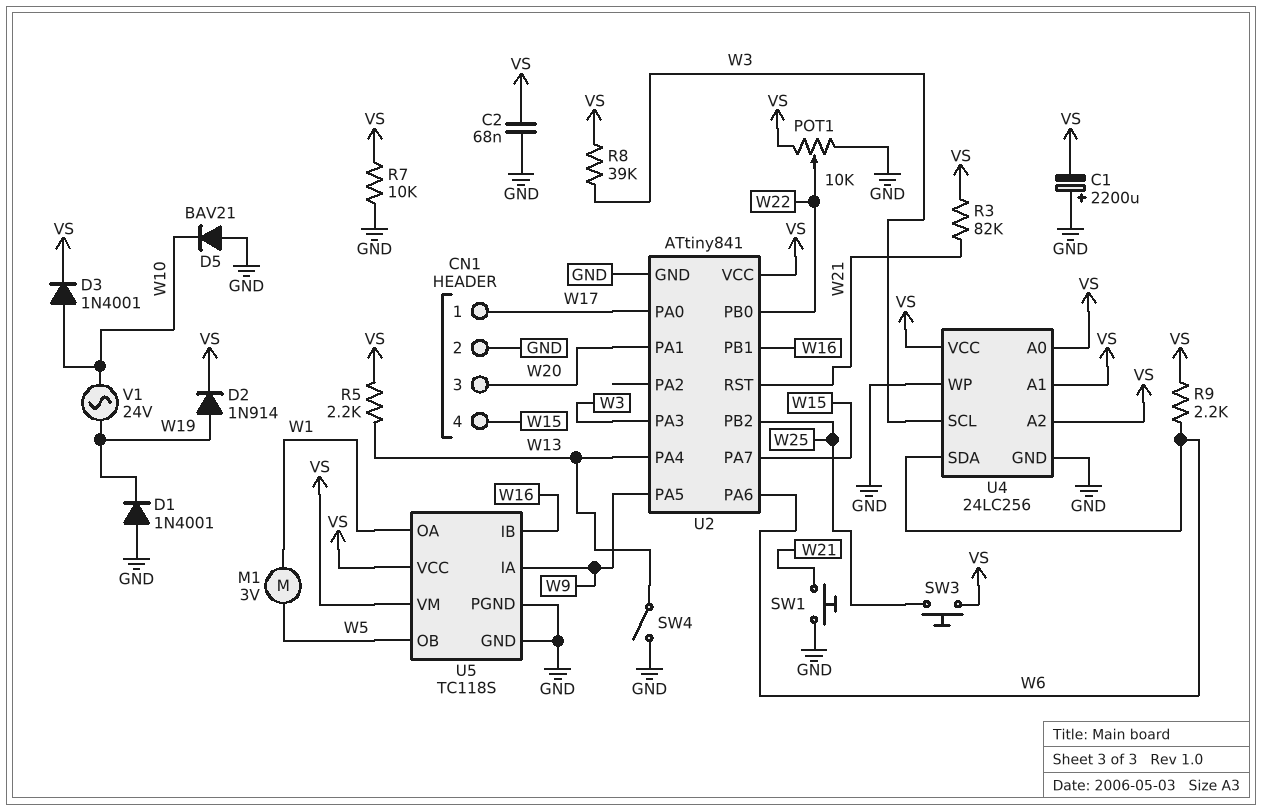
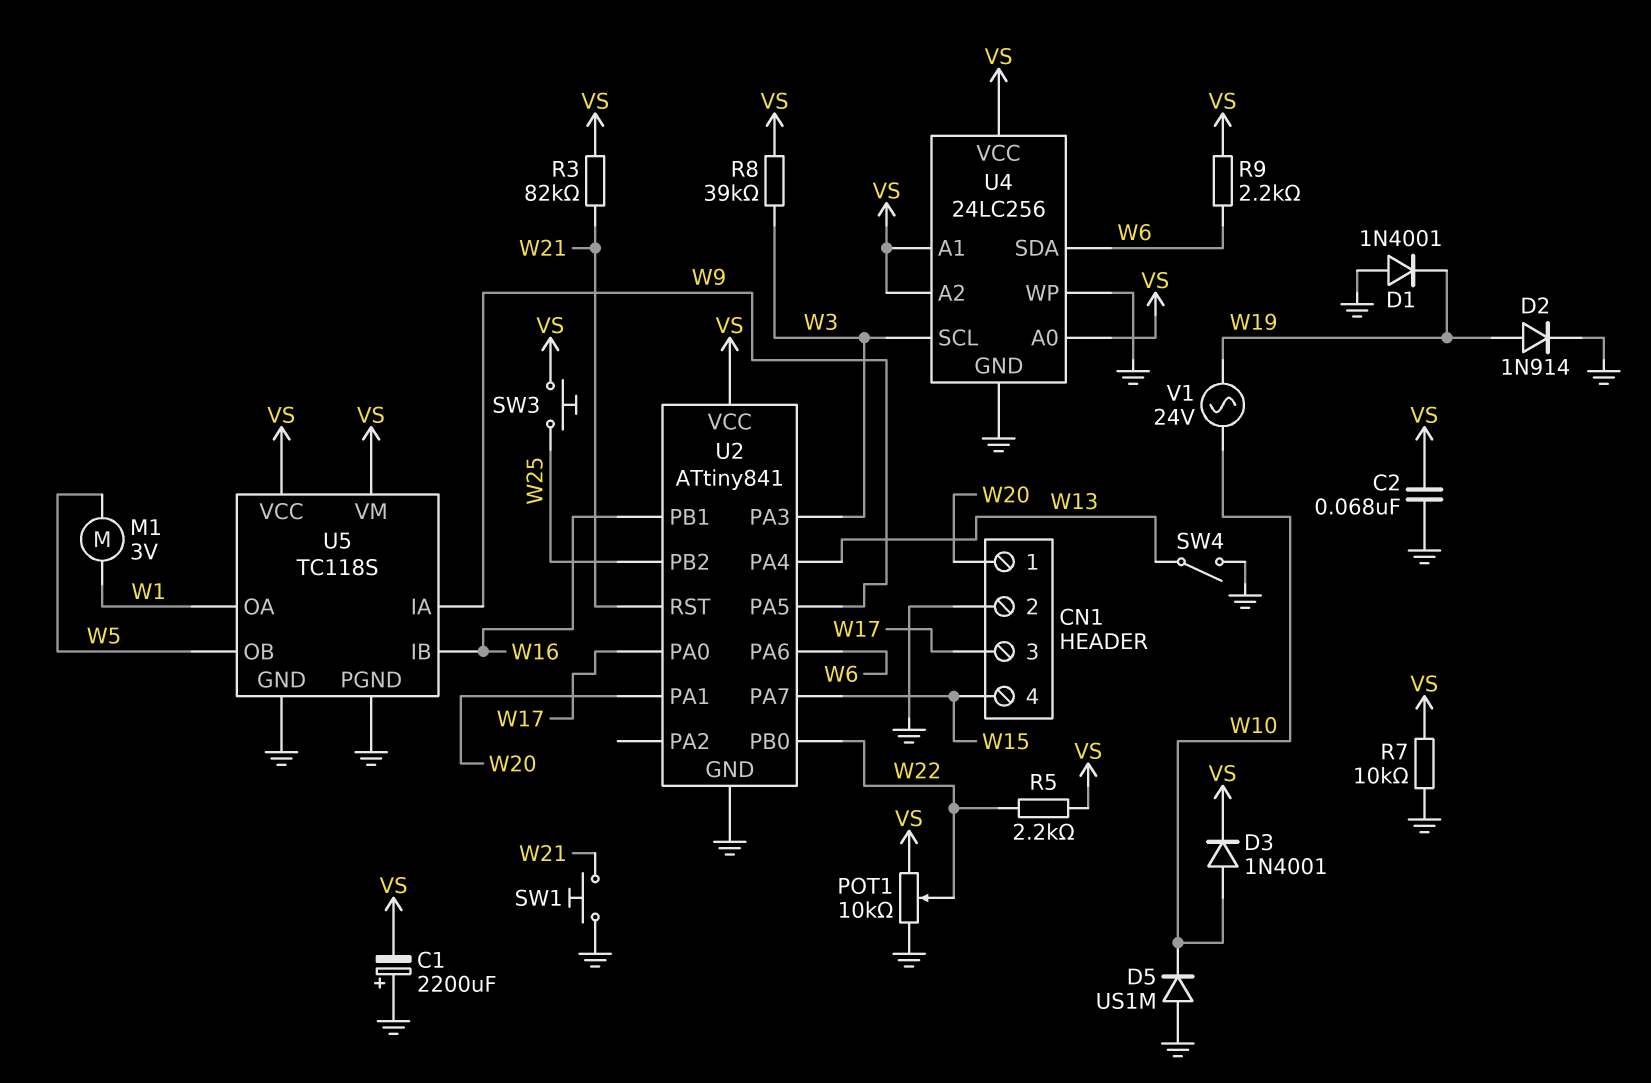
CN1 pin 1: W17 -> W20
CN1 pin 3: W20 -> W17
D2: diode 1N914 (A W19, K VS) -> diode 1N914 (A W19, K GND)
D5: diode BAV21 (A GND, K W10) -> diode US1M (A GND, K W10)
R5: 2.2k (VS, W13) -> 2.2k (VS, W22)

